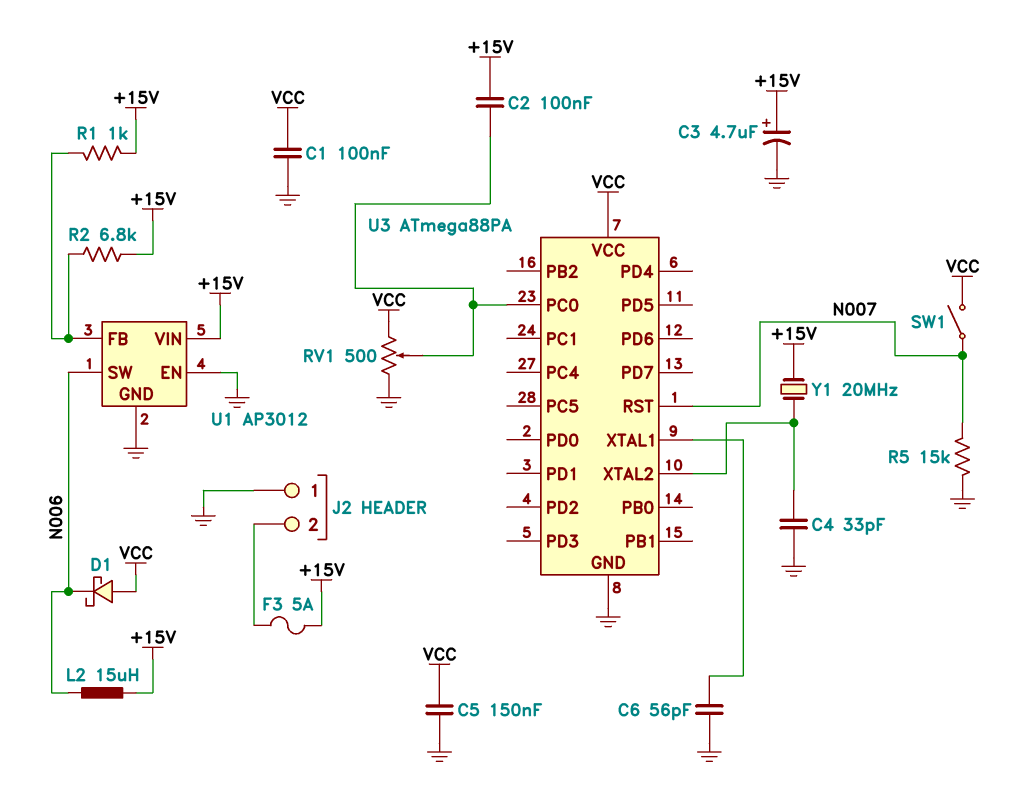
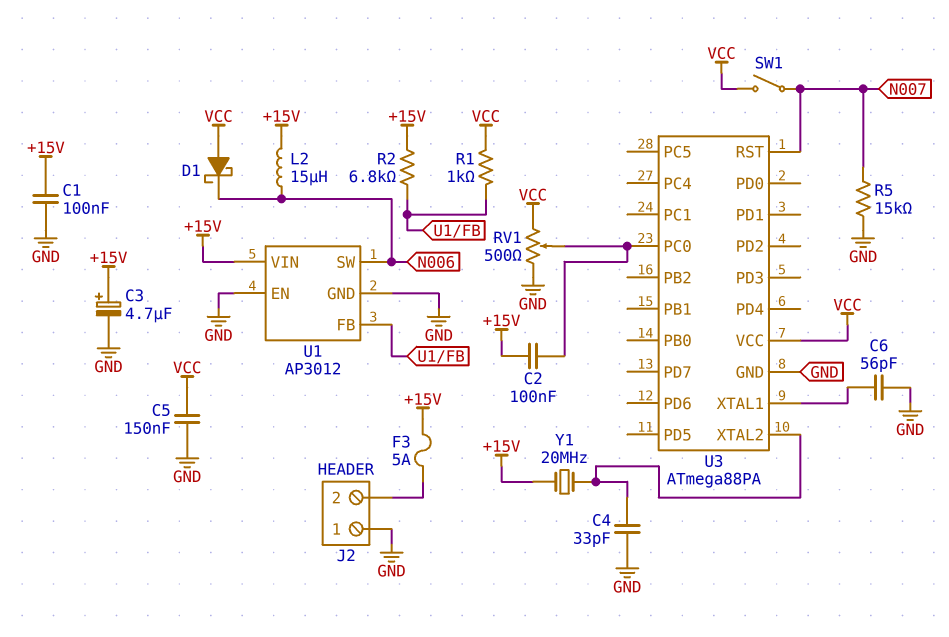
C1: 100nF (GND, VCC) -> 100nF (+15V, GND)
R1: 1k (+15V, U1/FB) -> 1k (U1/FB, VCC)

